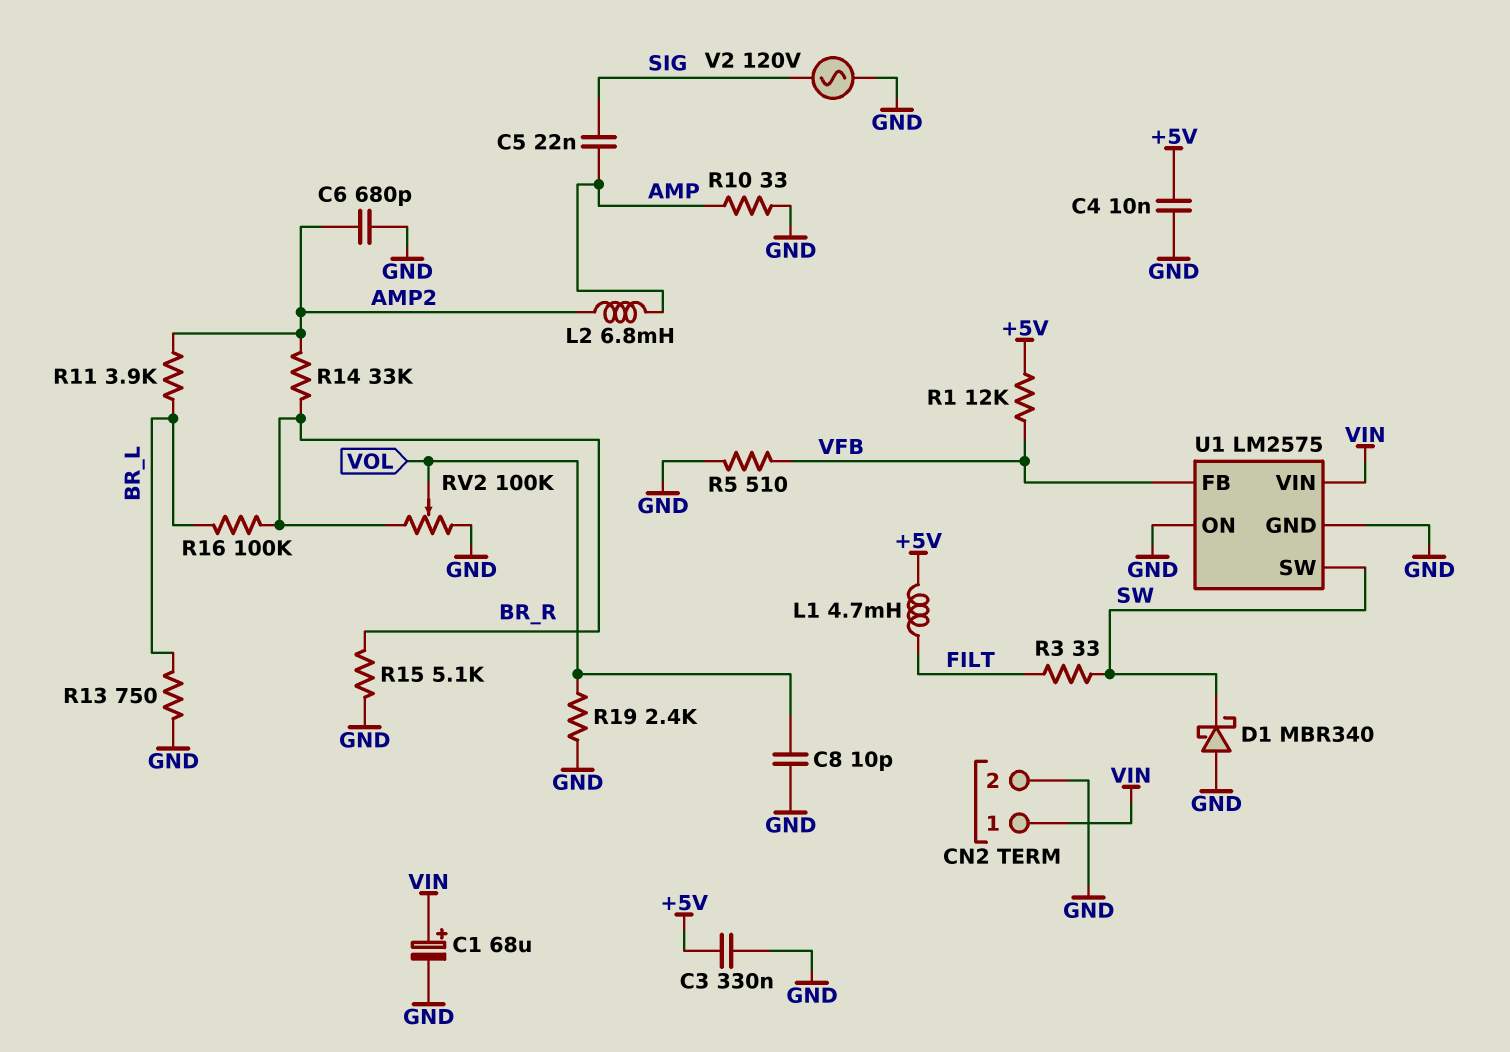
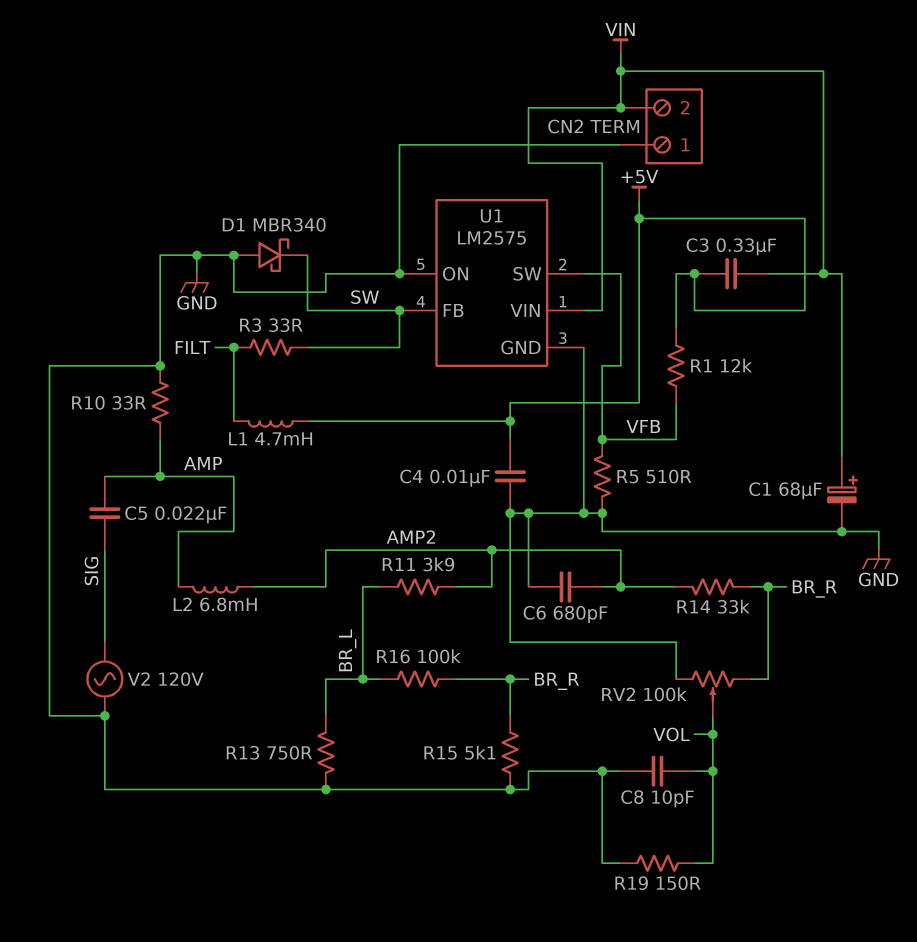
C3: 330nF (+5V, GND) -> 330nF (+5V, VIN)
CN2 pin 1: VIN -> GND
CN2 pin 2: GND -> VIN
R19: 2.4k (GND, VOL) -> 150 (GND, VOL)
U1 pin FB: VFB -> SW
U1 pin SW: SW -> VFB

